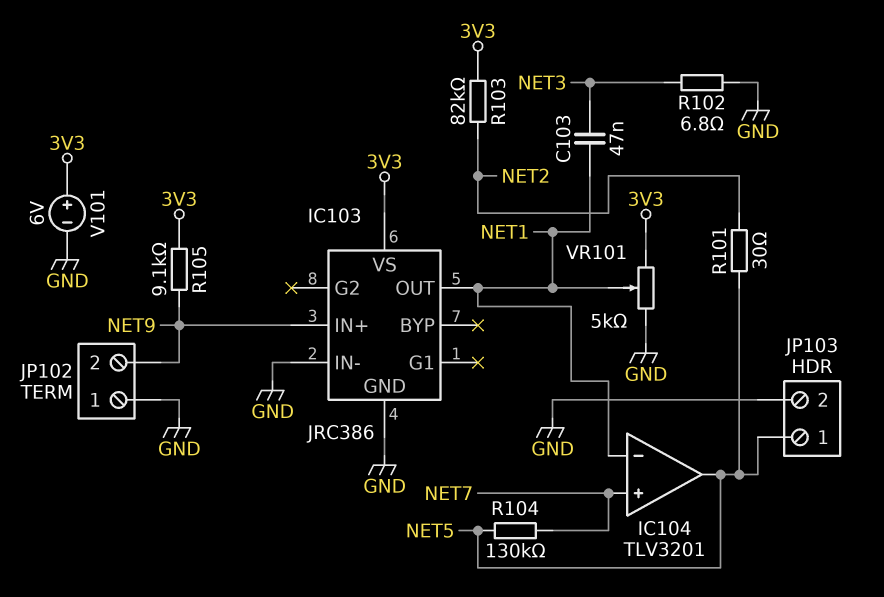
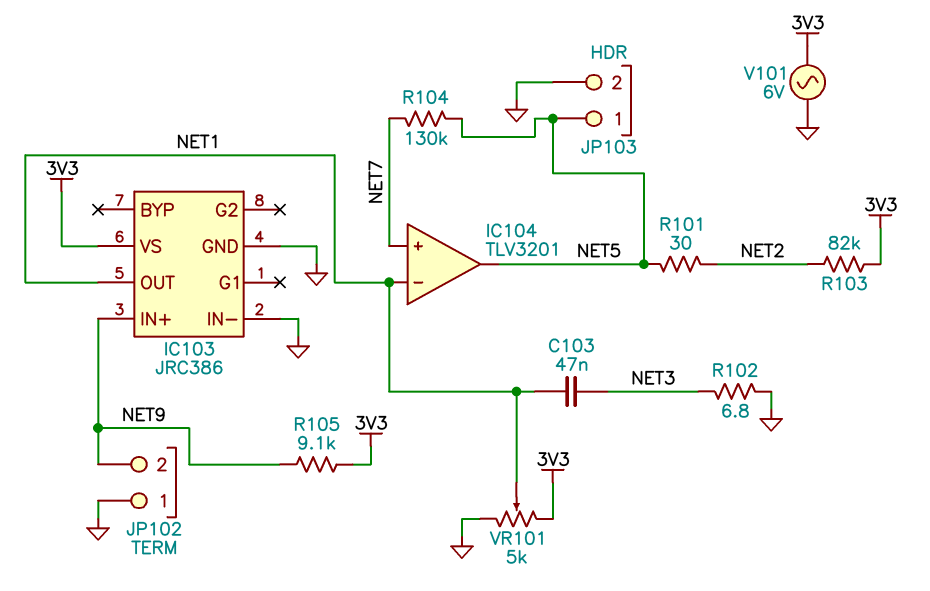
V101: 6V (plus 3V3, minus GND) -> AC 6V (3V3, GND)

